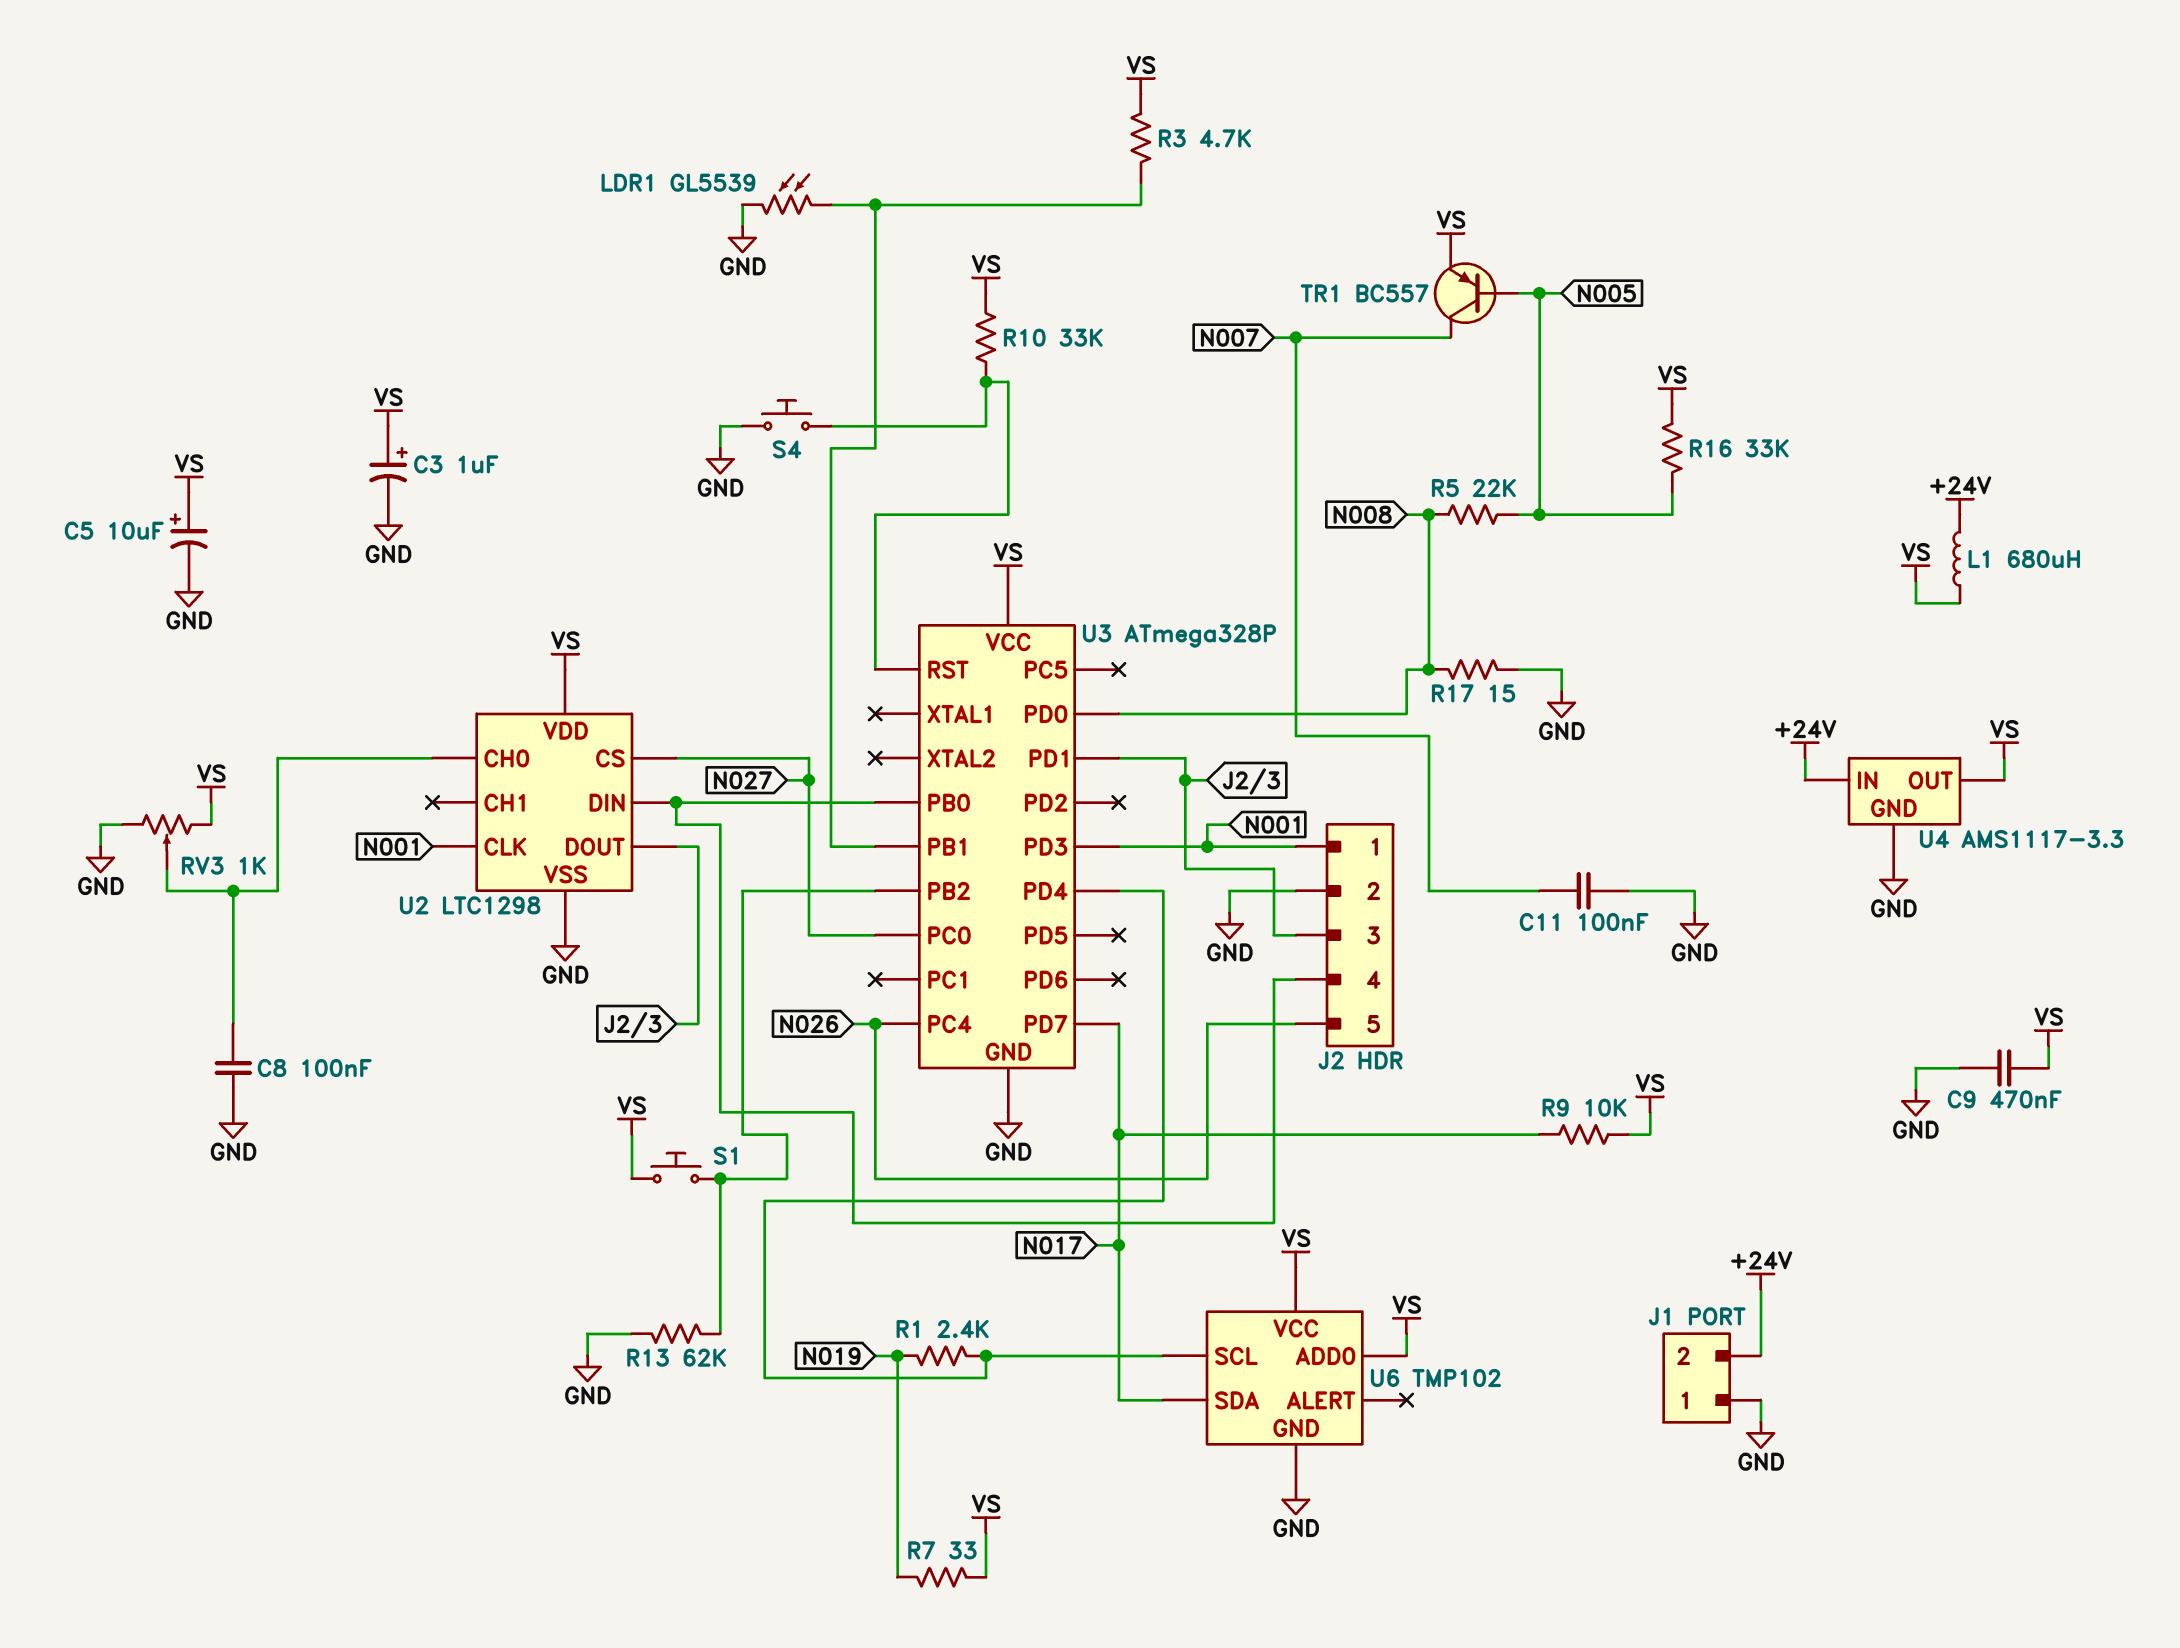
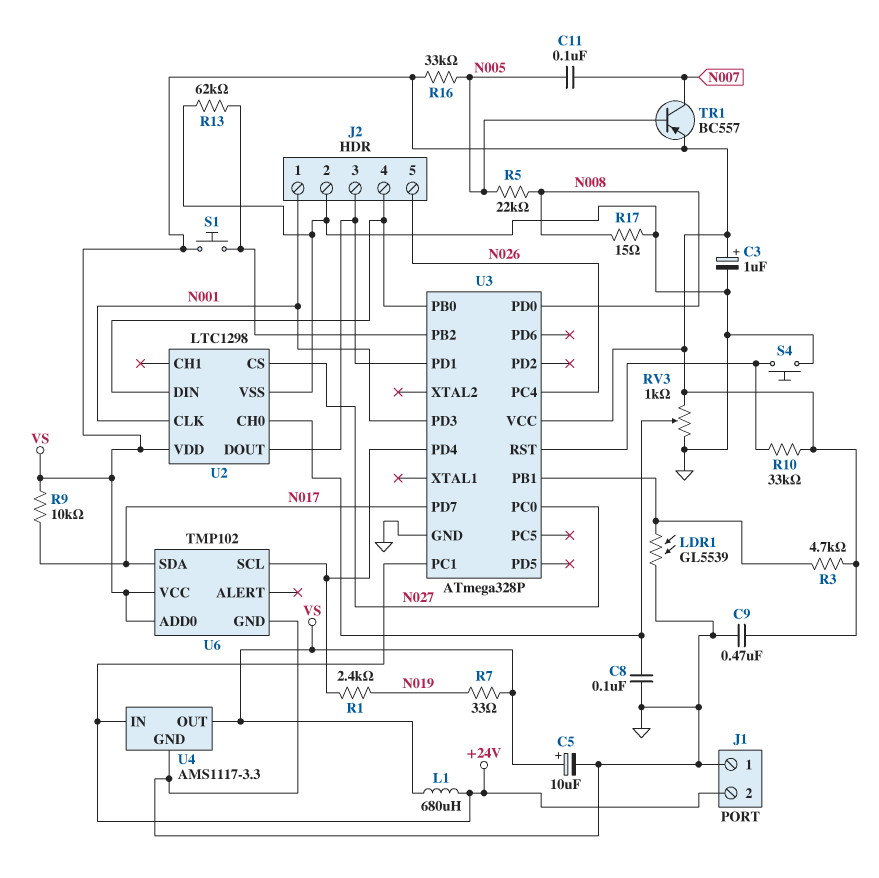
C11: 100nF (GND, N007) -> 100nF (N005, N007)
U3 pin PC1: none -> +24V

